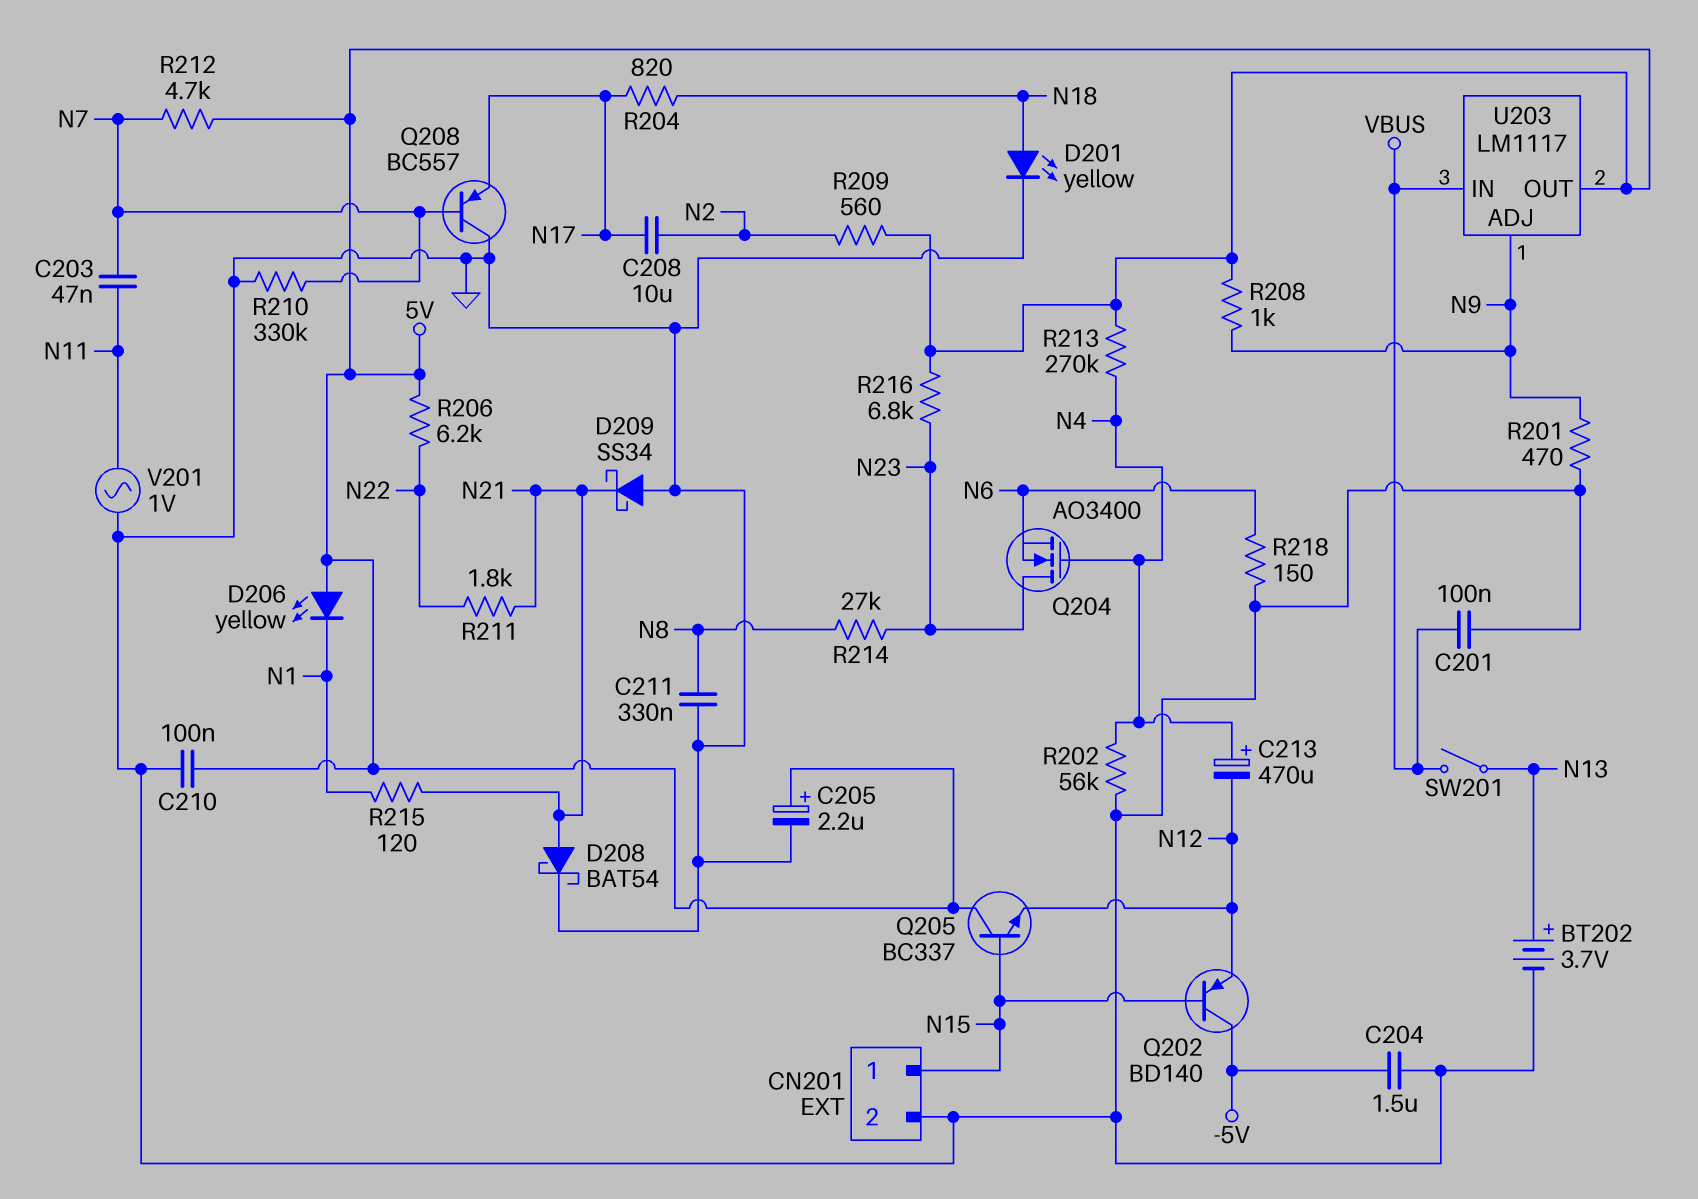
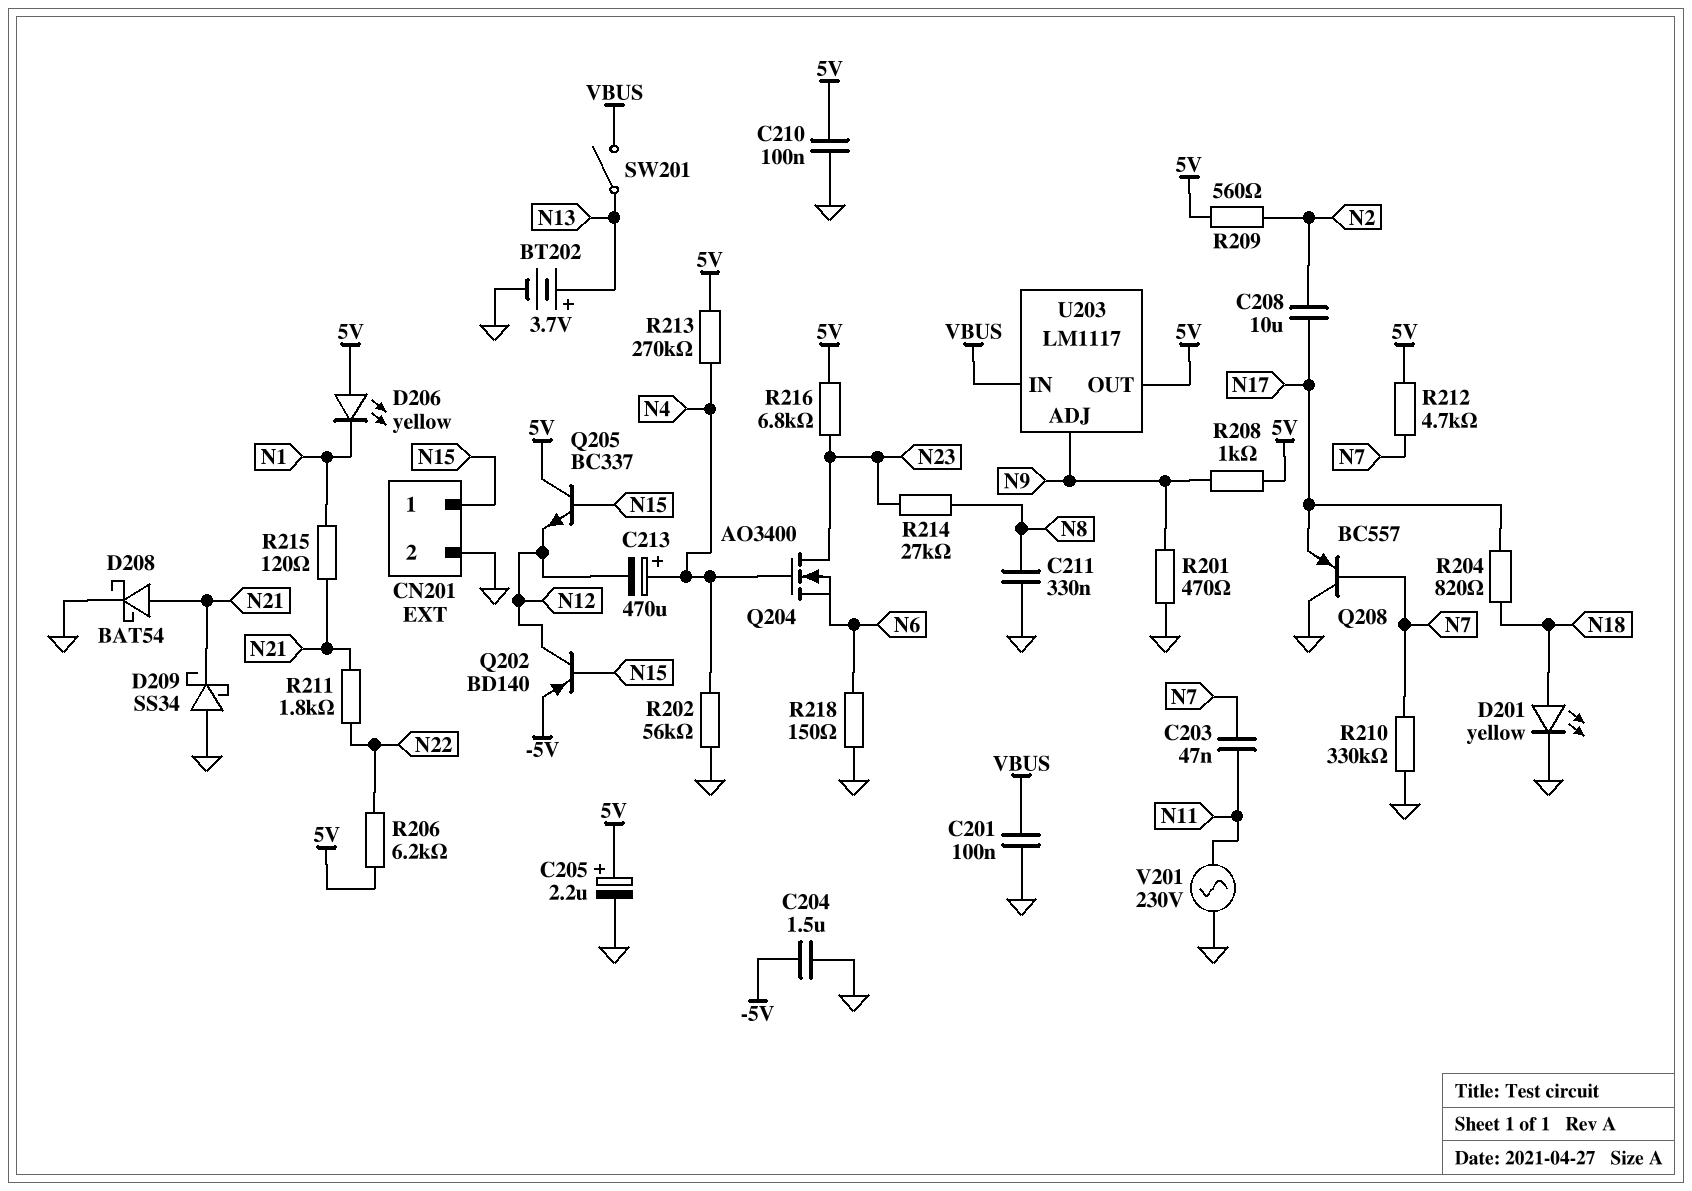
Q202: PNP BD140 (B N15, C -5V, E N12) -> PNP BD140 (B N15, C N12, E -5V)
V201: AC 1V (GND, N11) -> AC 230V (GND, N11)

